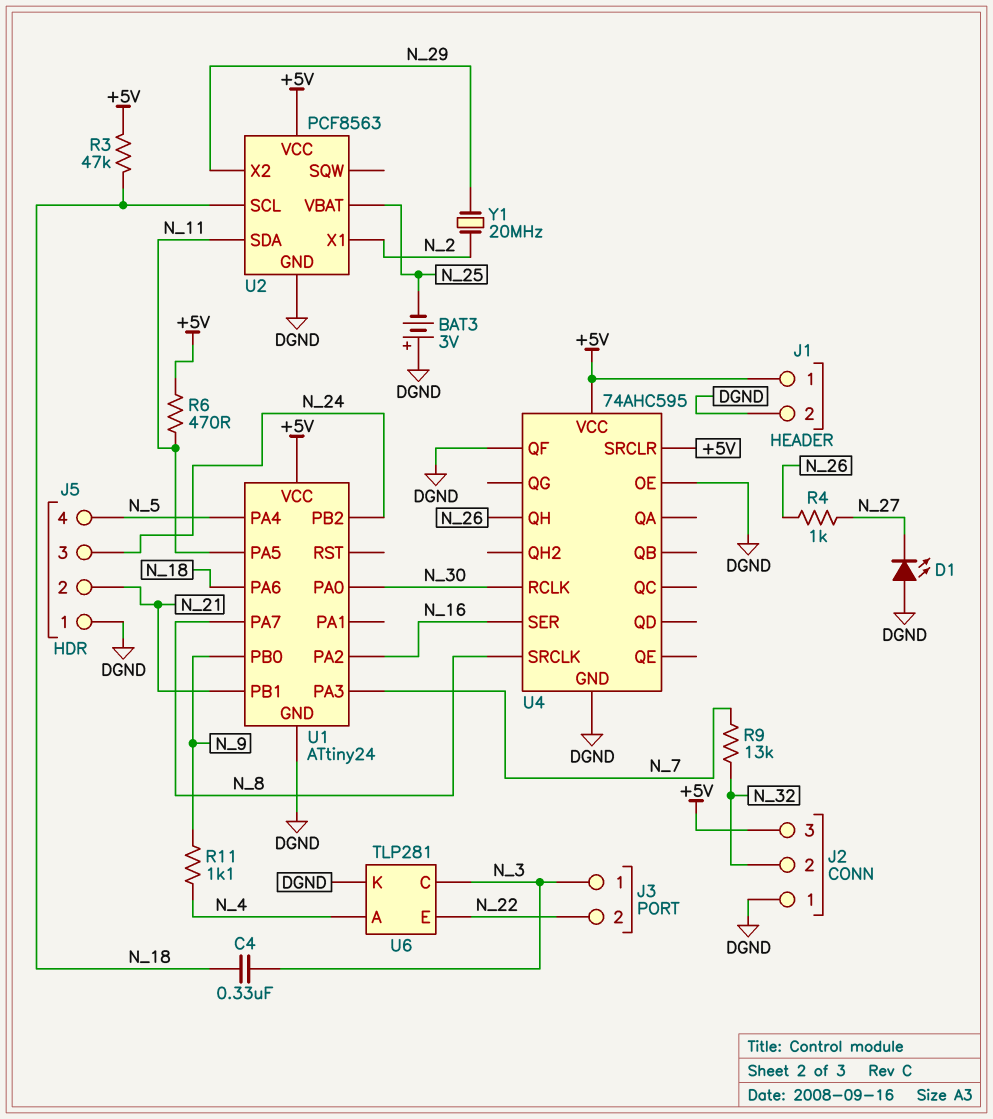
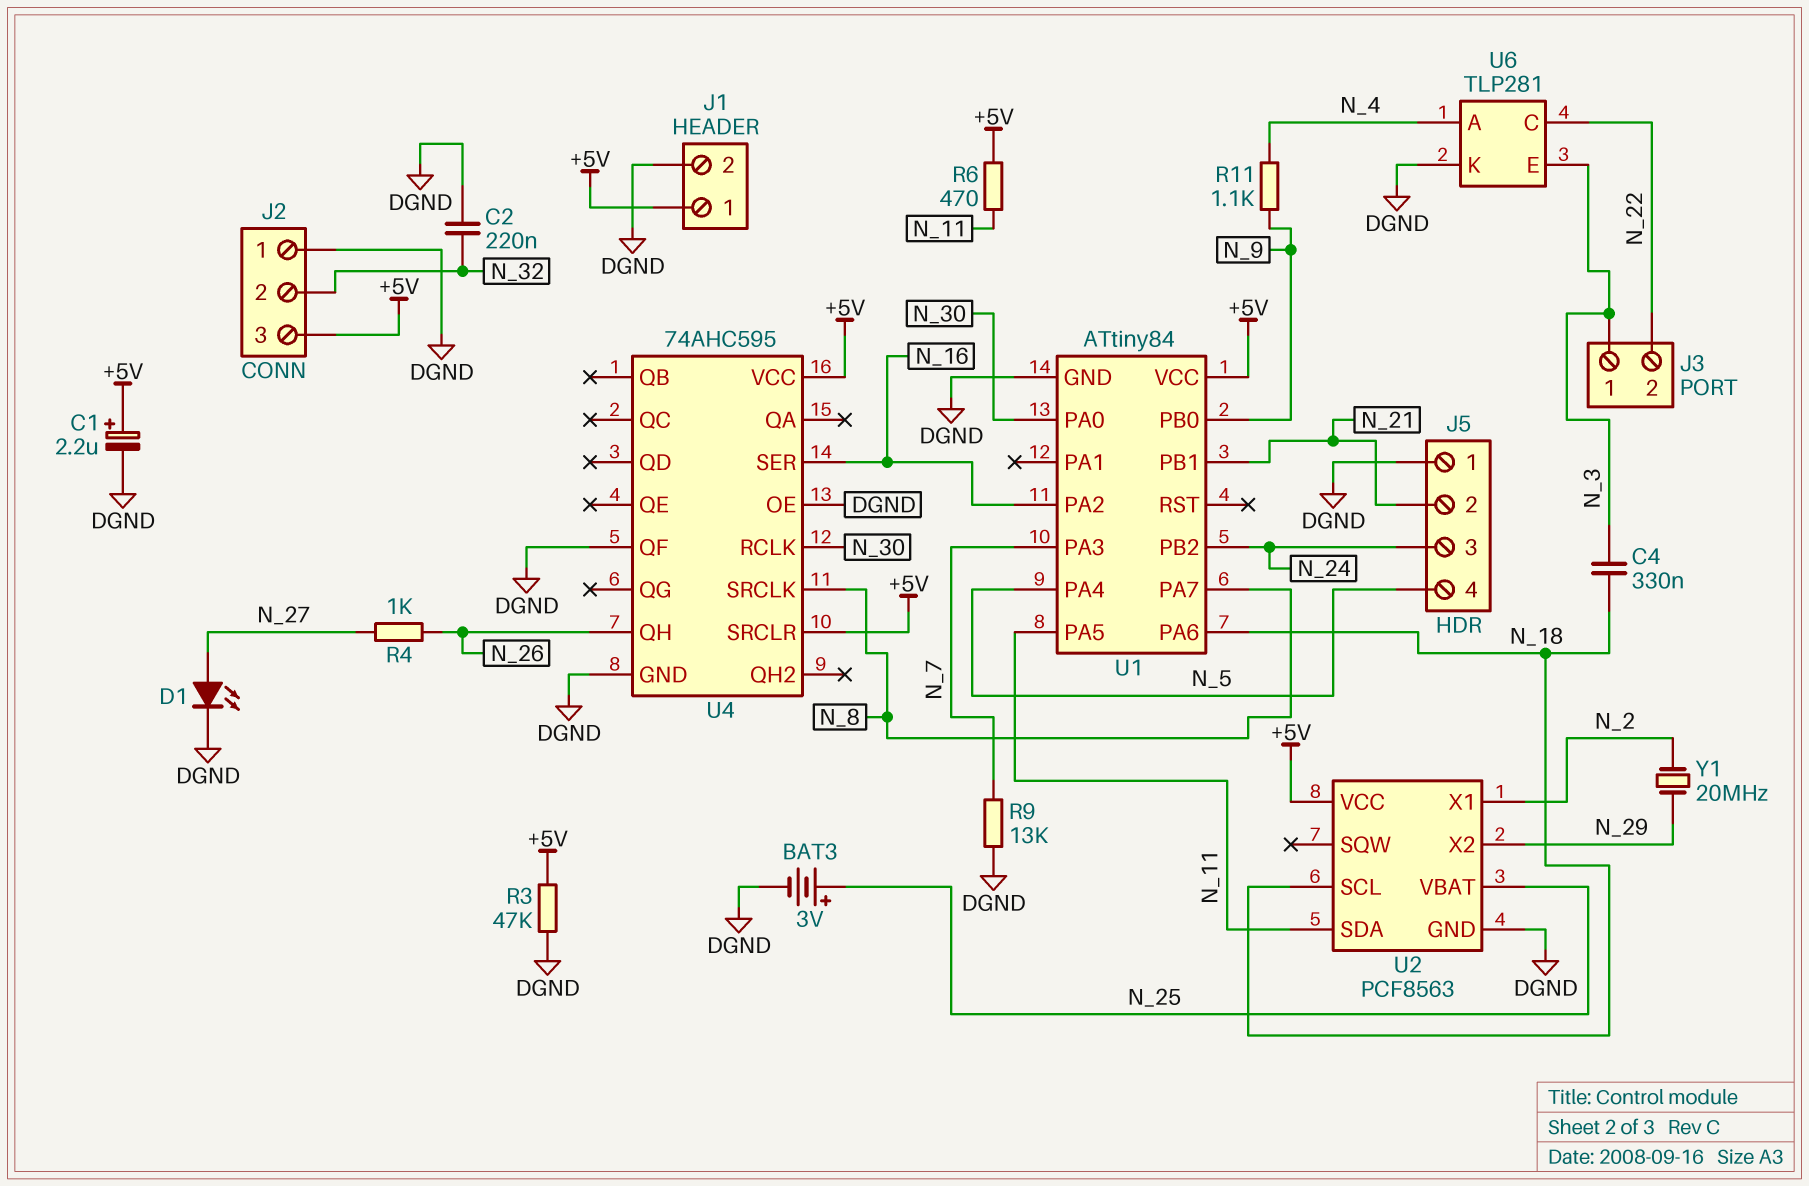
BAT3: 3V (plus DGND, minus N_25) -> 3V (plus N_25, minus DGND)
C1: none -> 2.2uF (plus +5V, minus DGND)
C2: none -> 220nF (DGND, N_32)
D1: LED (A DGND, K N_27) -> LED (A N_27, K DGND)
R3: 47k (+5V, N_18) -> 47k (+5V, DGND)
R9: 13k (N_7, N_32) -> 13k (DGND, N_7)
U1: ATtiny24 -> ATtiny84
U6 pin C: N_3 -> N_22
U6 pin E: N_22 -> N_3

